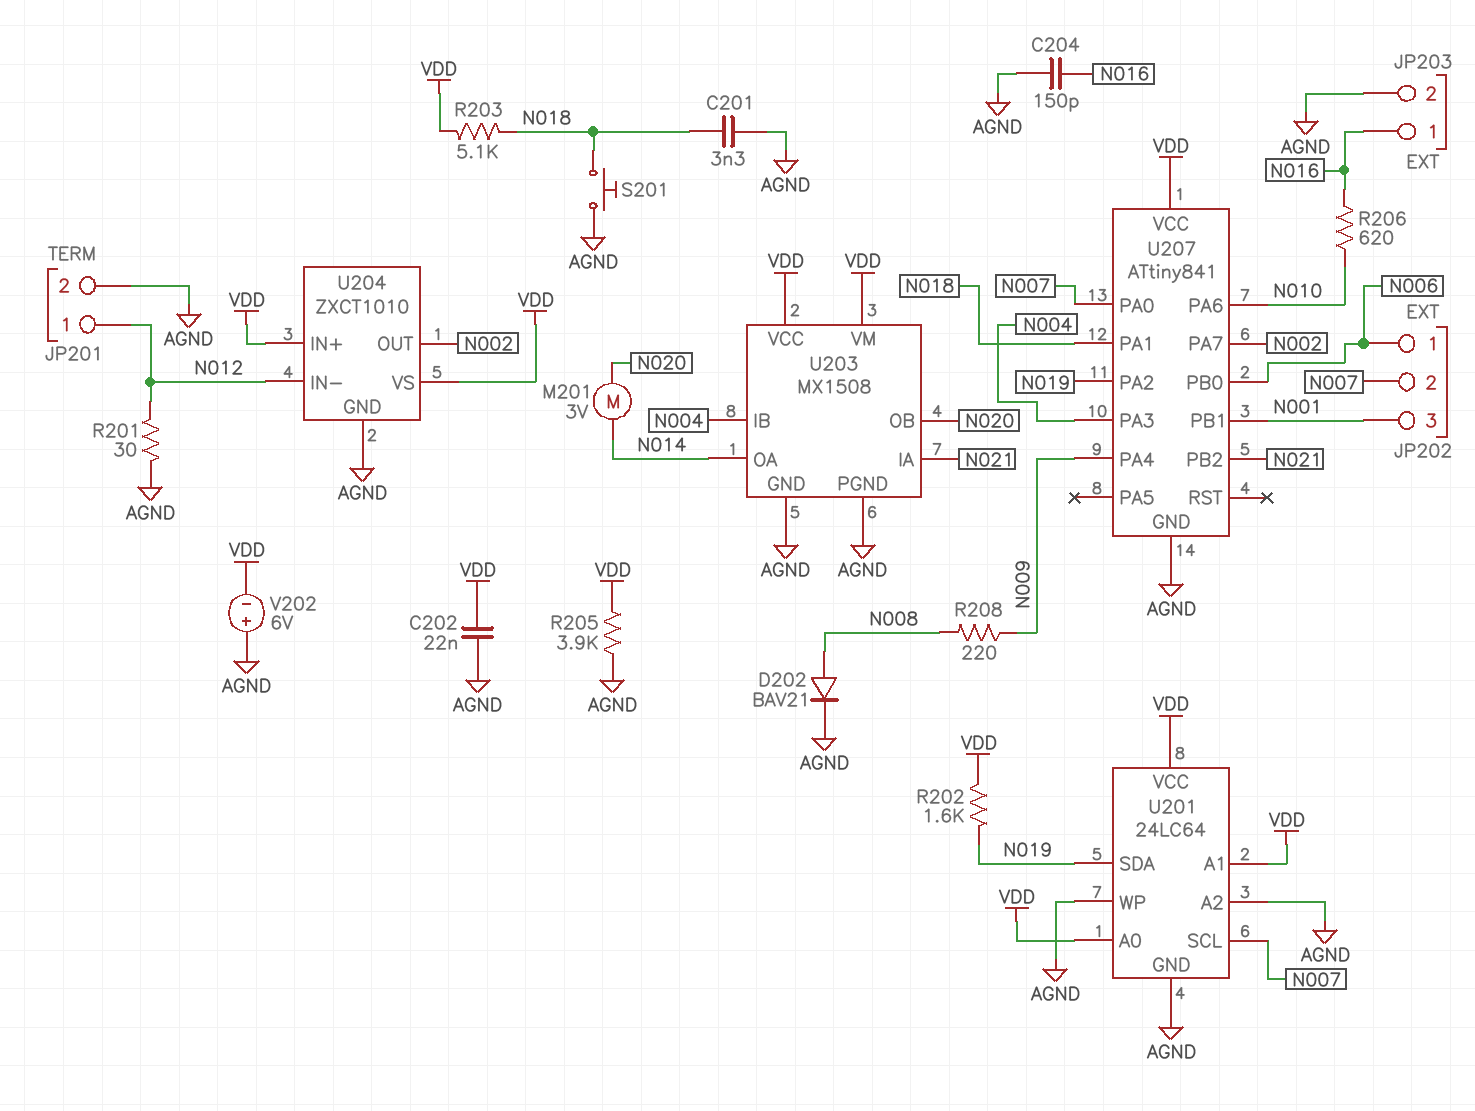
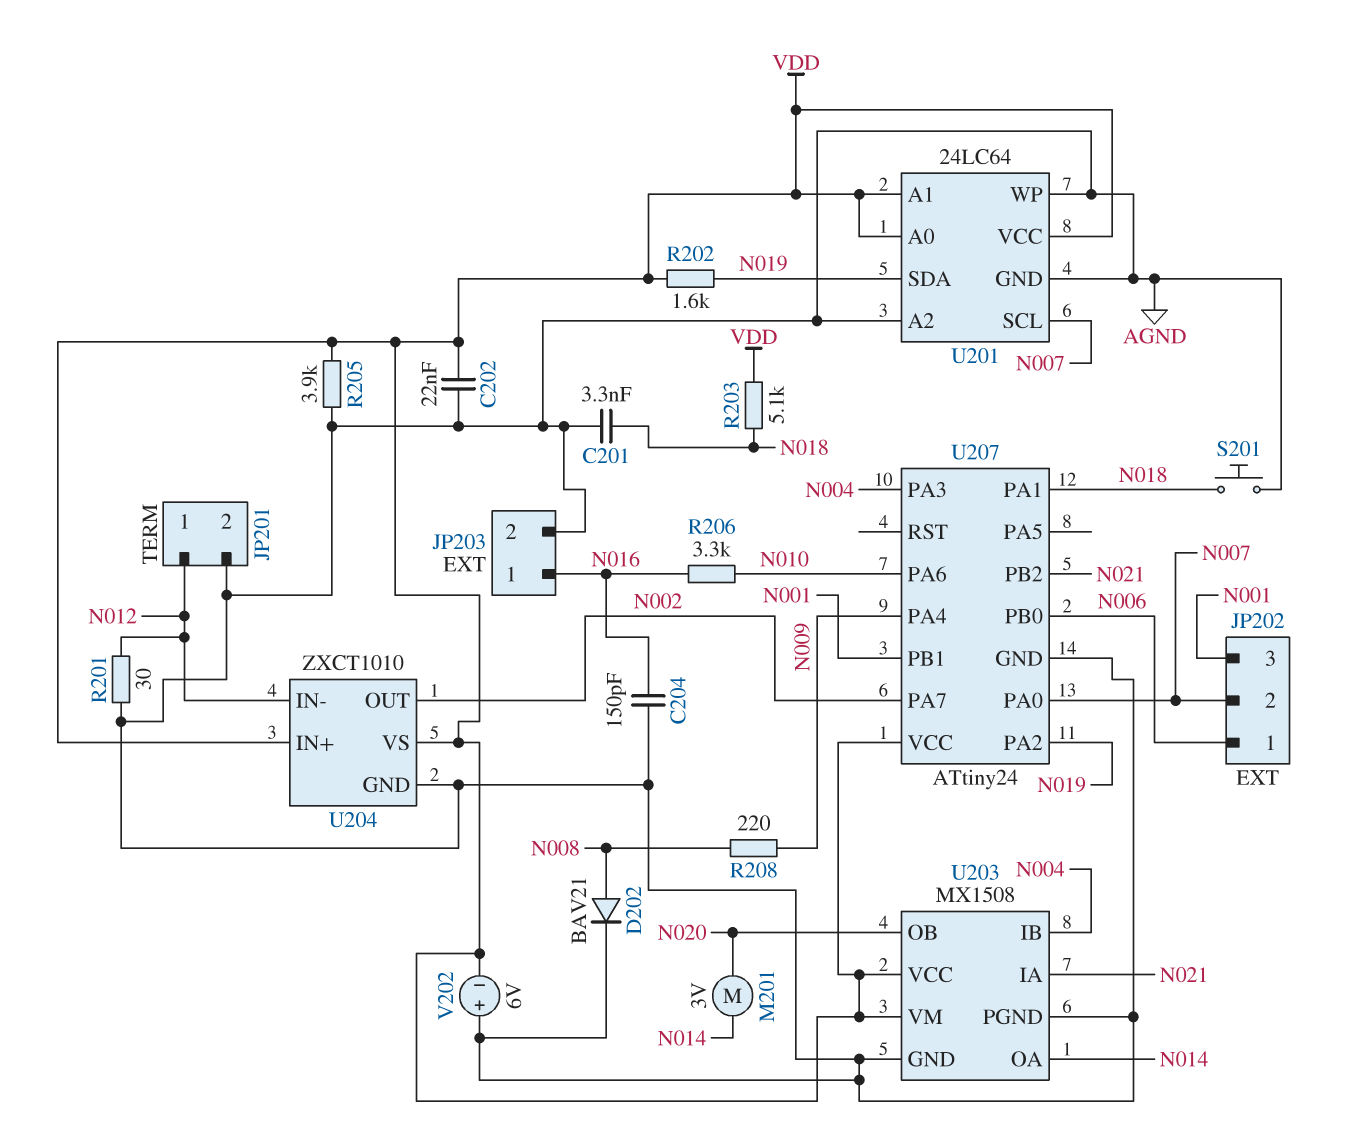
R206: 620 (N010, N016) -> 3.3k (N010, N016)
U207: ATtiny841 -> ATtiny24

